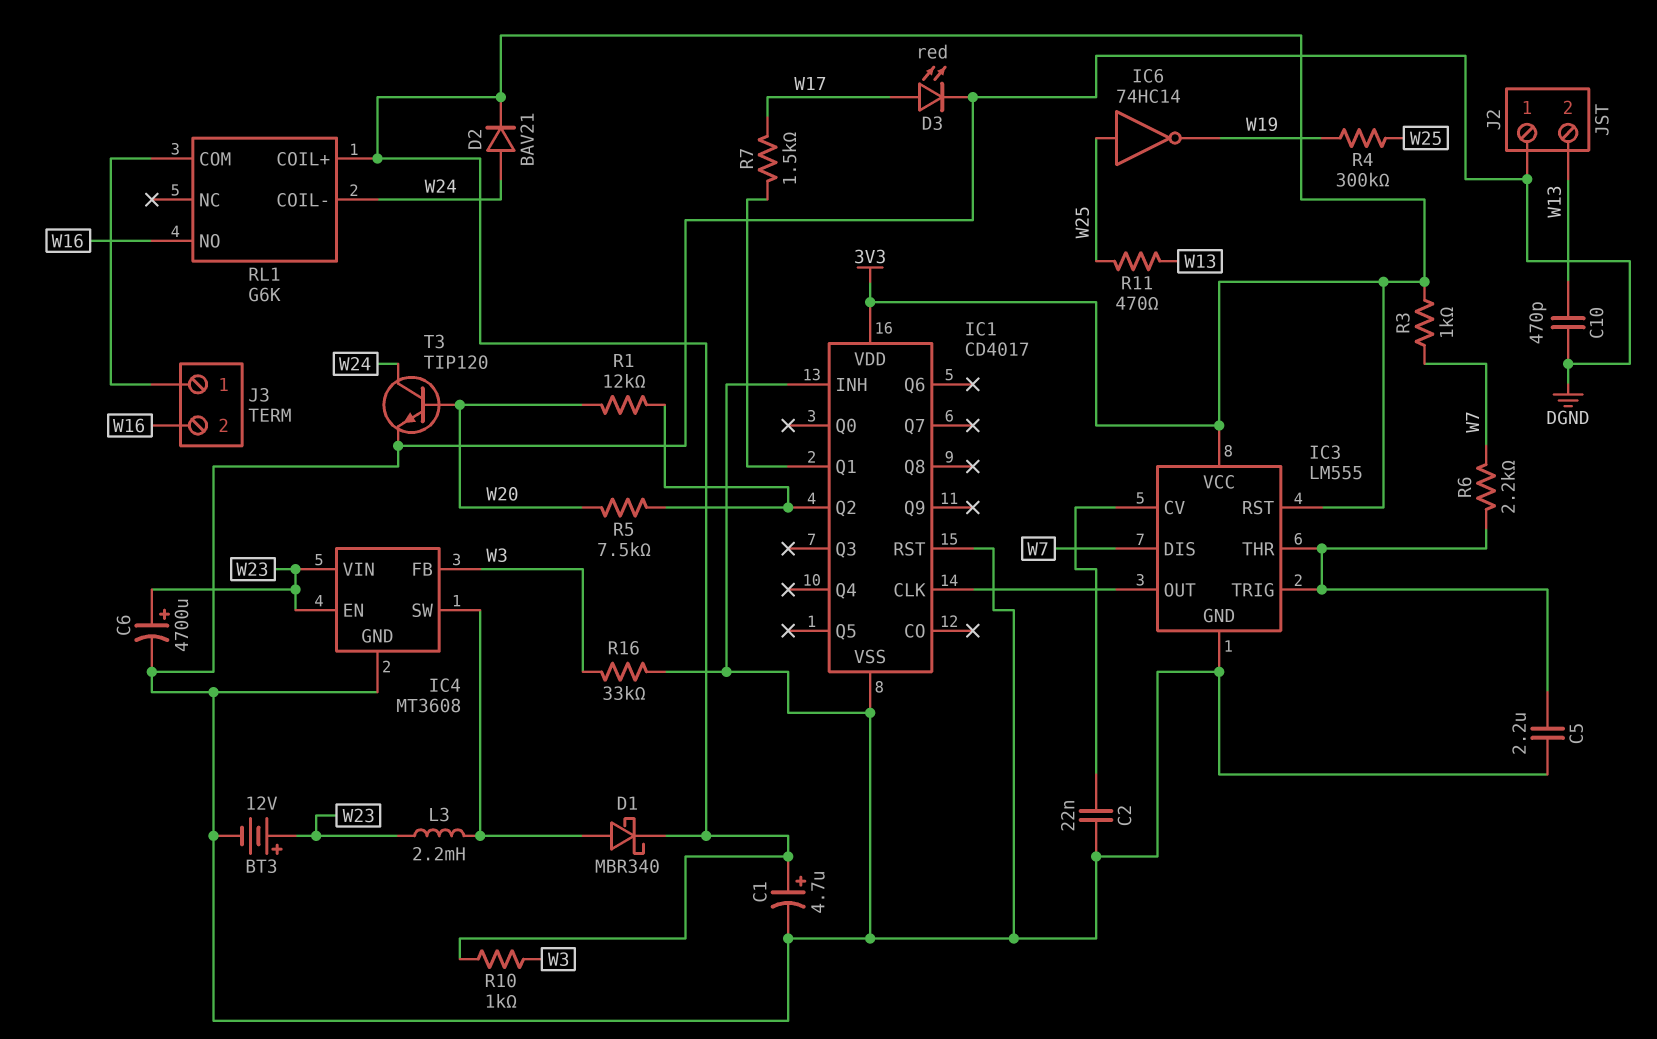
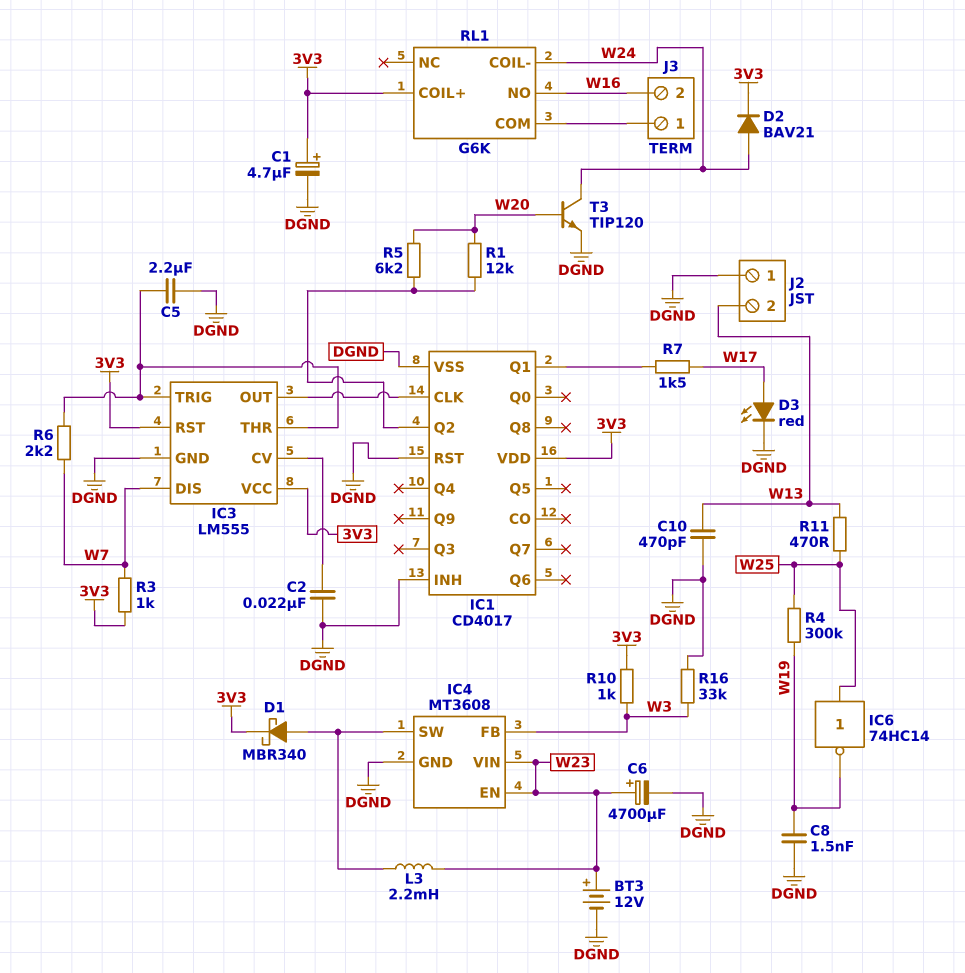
C8: none -> 1.5nF (DGND, W19)
R5: 7.5k (IC1/Q2, W20) -> 6.2k (IC1/Q2, W20)

